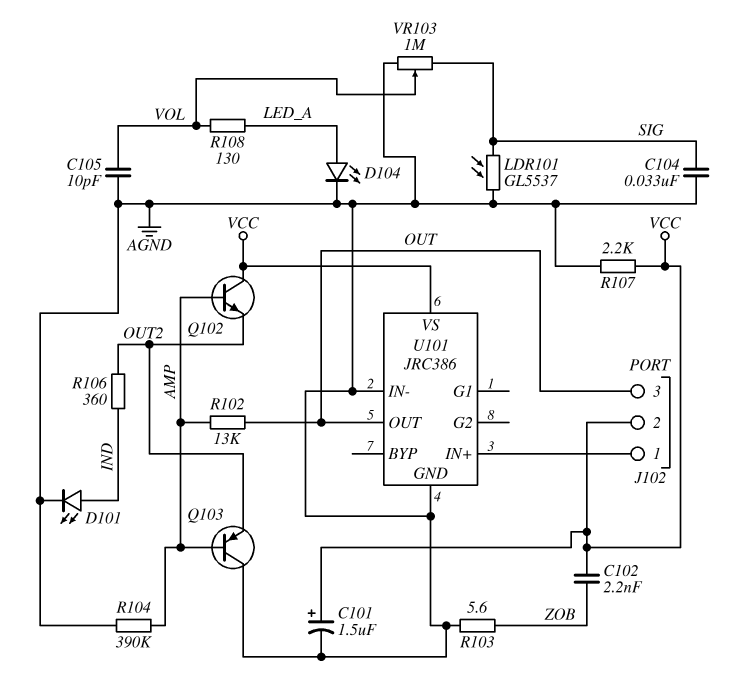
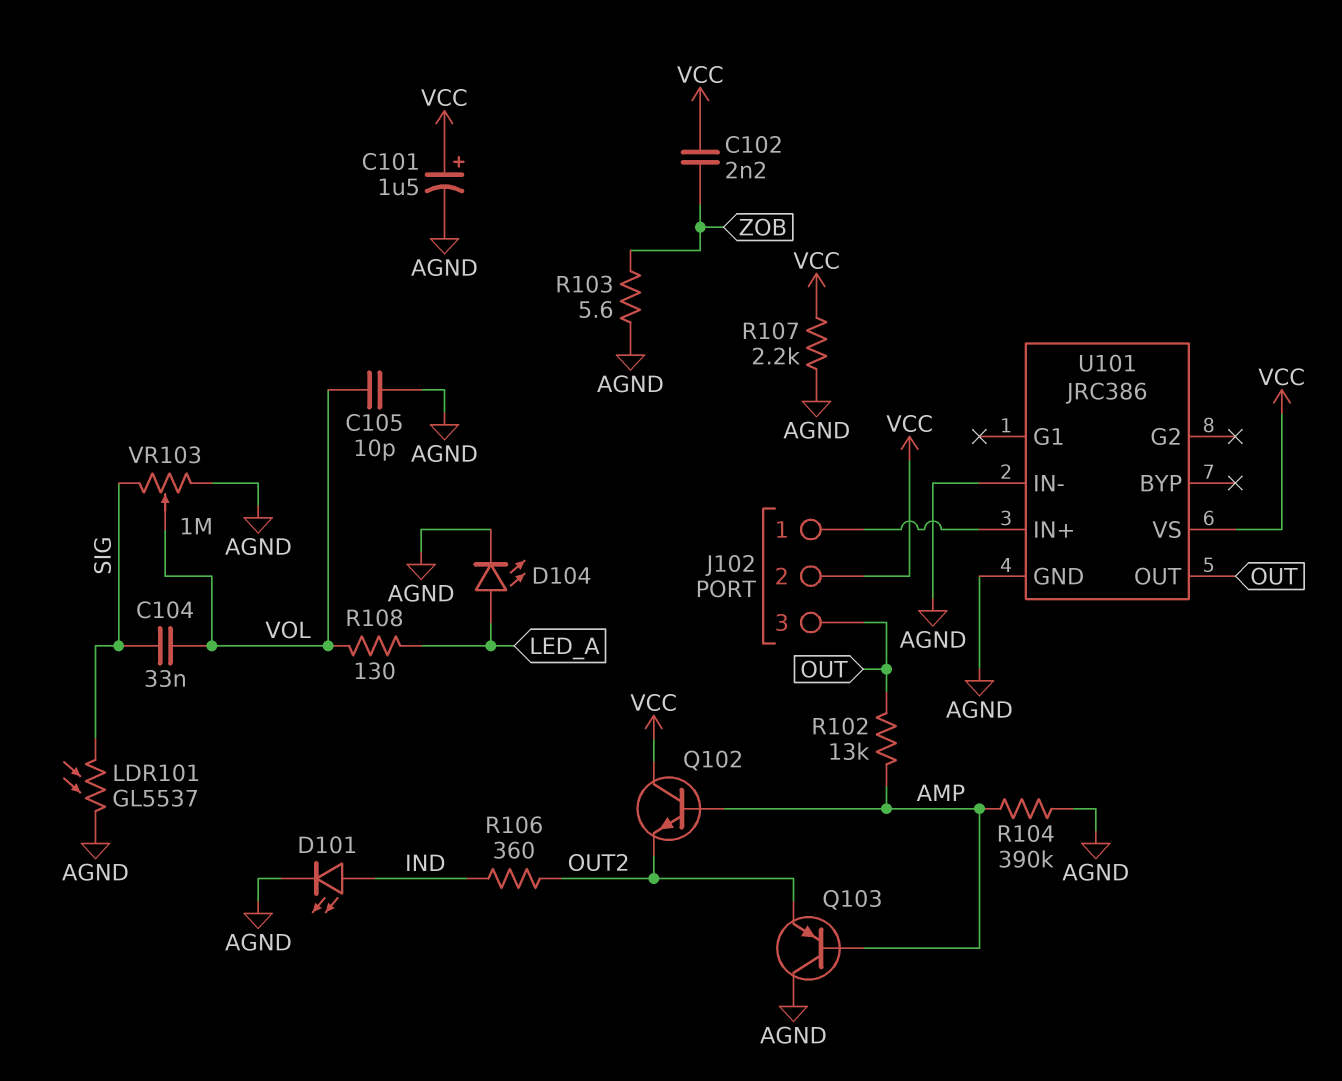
C104: 33nF (AGND, SIG) -> 33nF (SIG, VOL)

